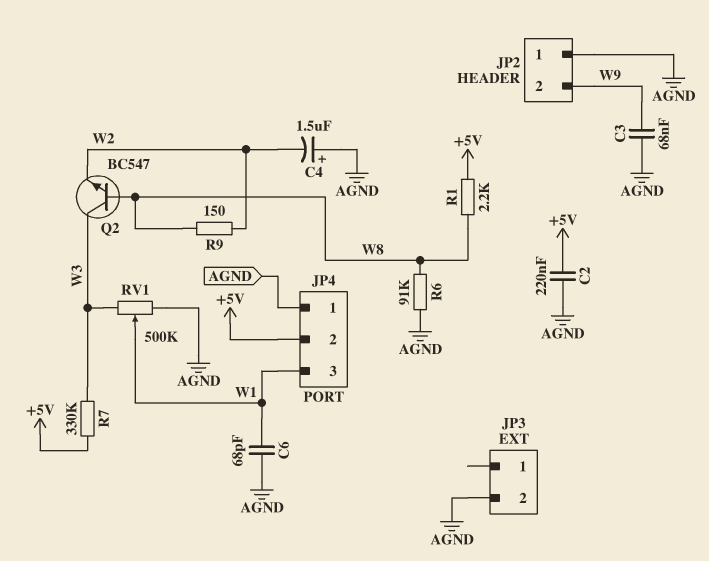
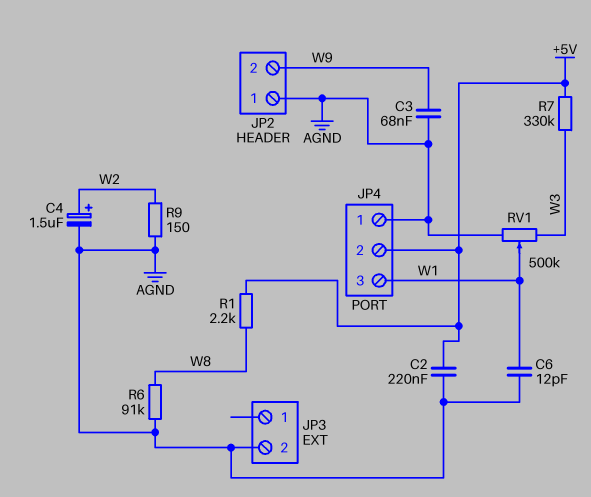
C4: 1.5uF (plus AGND, minus W2) -> 1.5uF (plus W2, minus AGND)
C6: 68pF (AGND, W1) -> 12pF (AGND, W1)
Q2: NPN BC547 (B W8, C W3, E W2) -> none
R9: 150 (W2, W8) -> 150 (AGND, W2)

